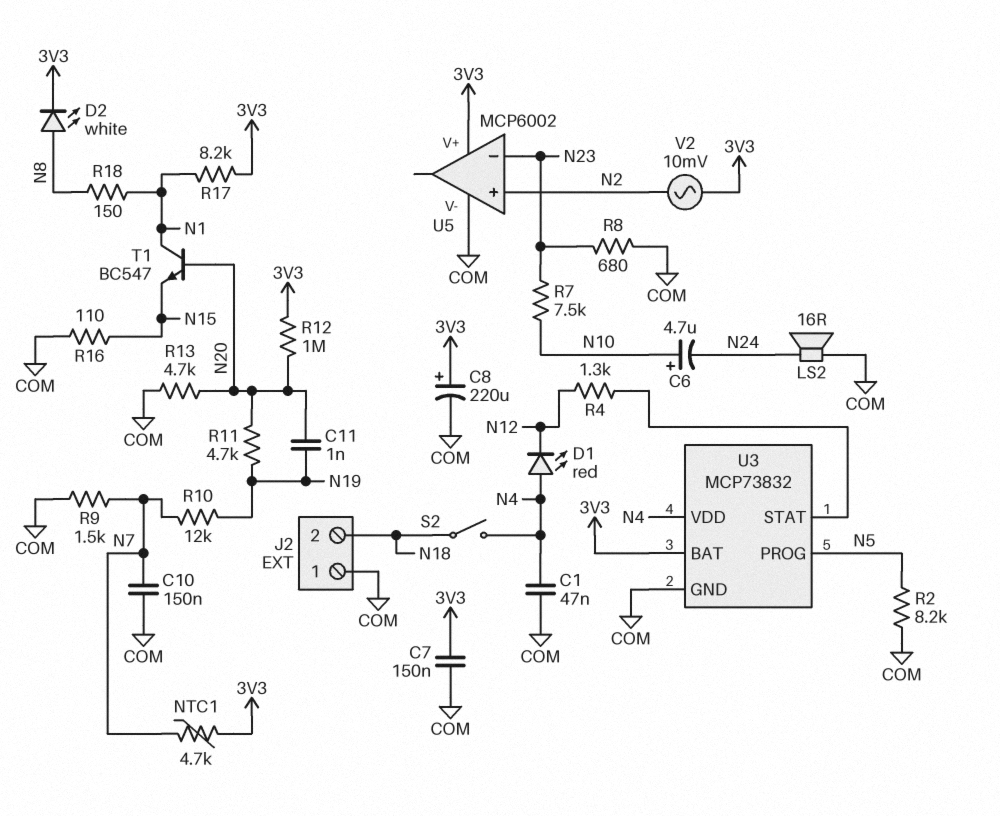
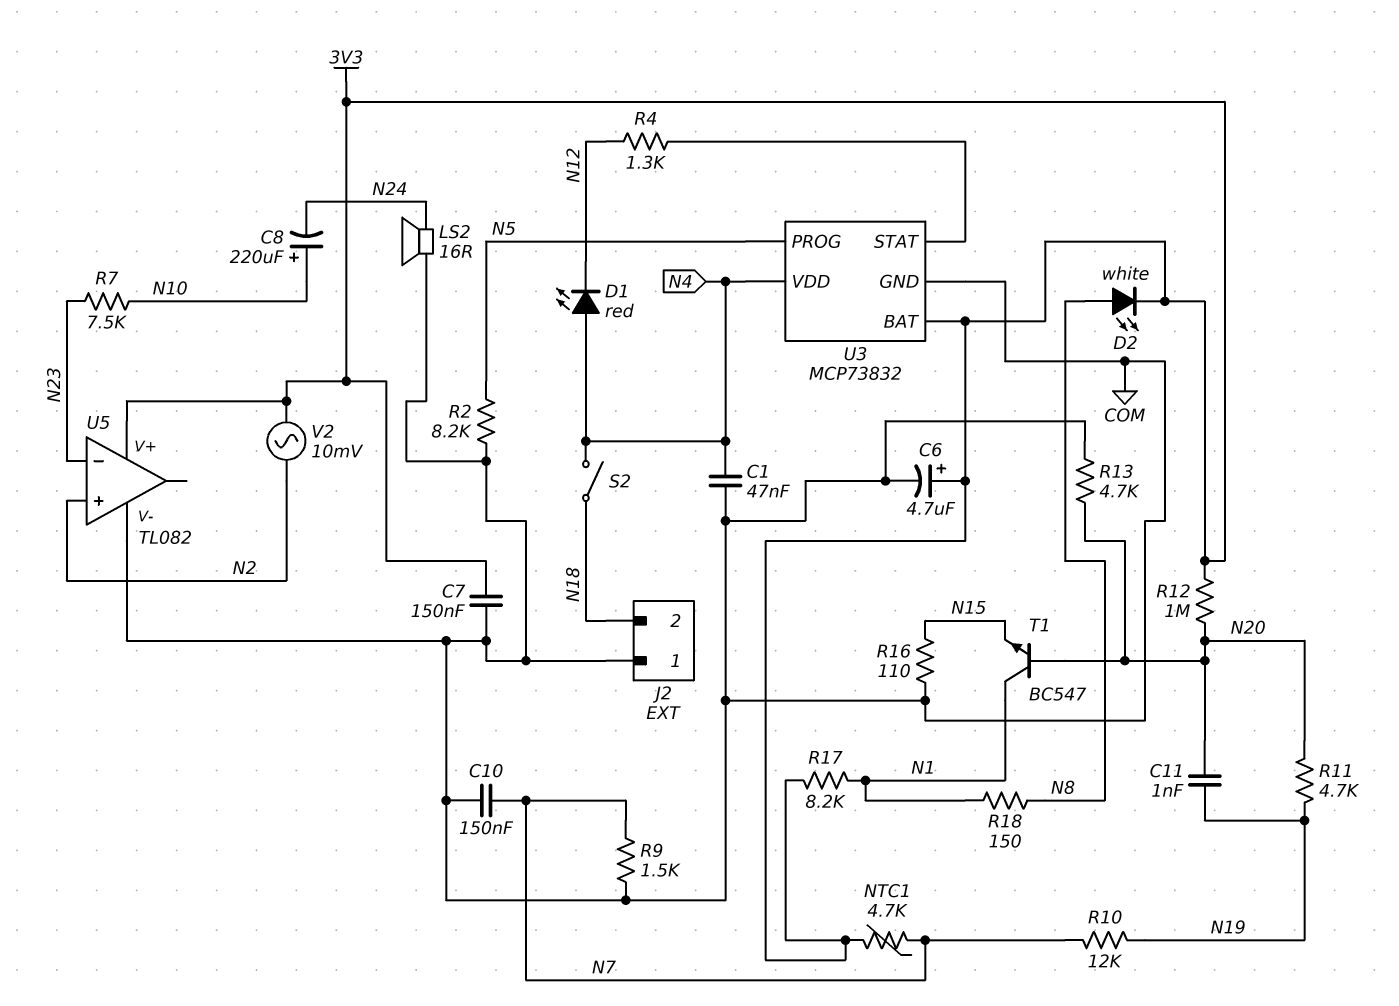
C6: 4.7uF (plus N10, minus N24) -> 4.7uF (plus 3V3, minus COM)
C8: 220uF (plus 3V3, minus COM) -> 220uF (plus N10, minus N24)
R8: 680 (COM, N23) -> none
U5: MCP6002 -> TL082

